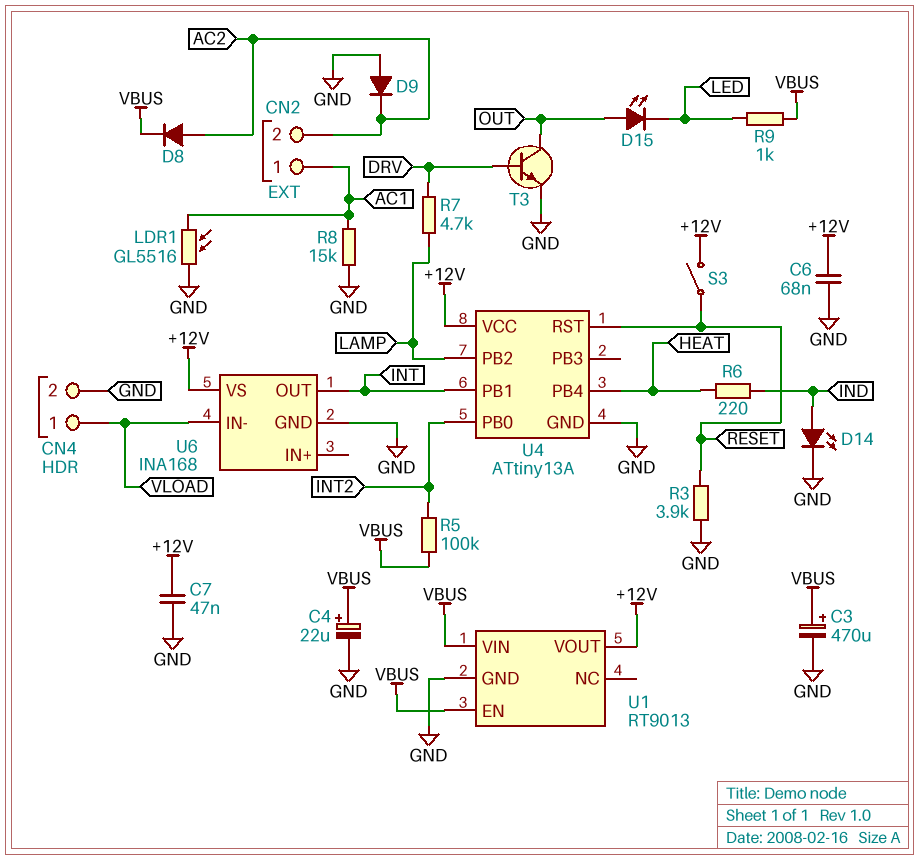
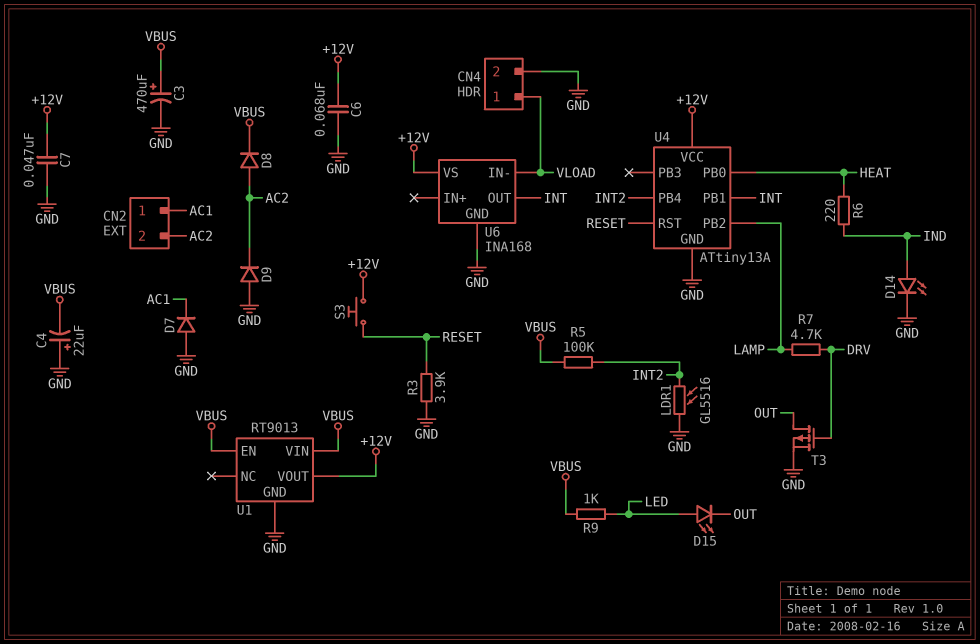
C4: 22uF (plus VBUS, minus GND) -> 22uF (plus GND, minus VBUS)
D7: none -> diode (A GND, K AC1)
D15: LED (A OUT, K LED) -> LED (A LED, K OUT)
LDR1: GL5516 (AC1, GND) -> GL5516 (GND, INT2)
R8: 15k (AC1, GND) -> none
S3: switch (+12V, RESET) -> button (+12V, RESET)
T3: NPN (B DRV, C OUT, E GND) -> PMOS (G DRV, D OUT, S GND)
U4 pin PB0: INT2 -> HEAT
U4 pin PB4: HEAT -> INT2

